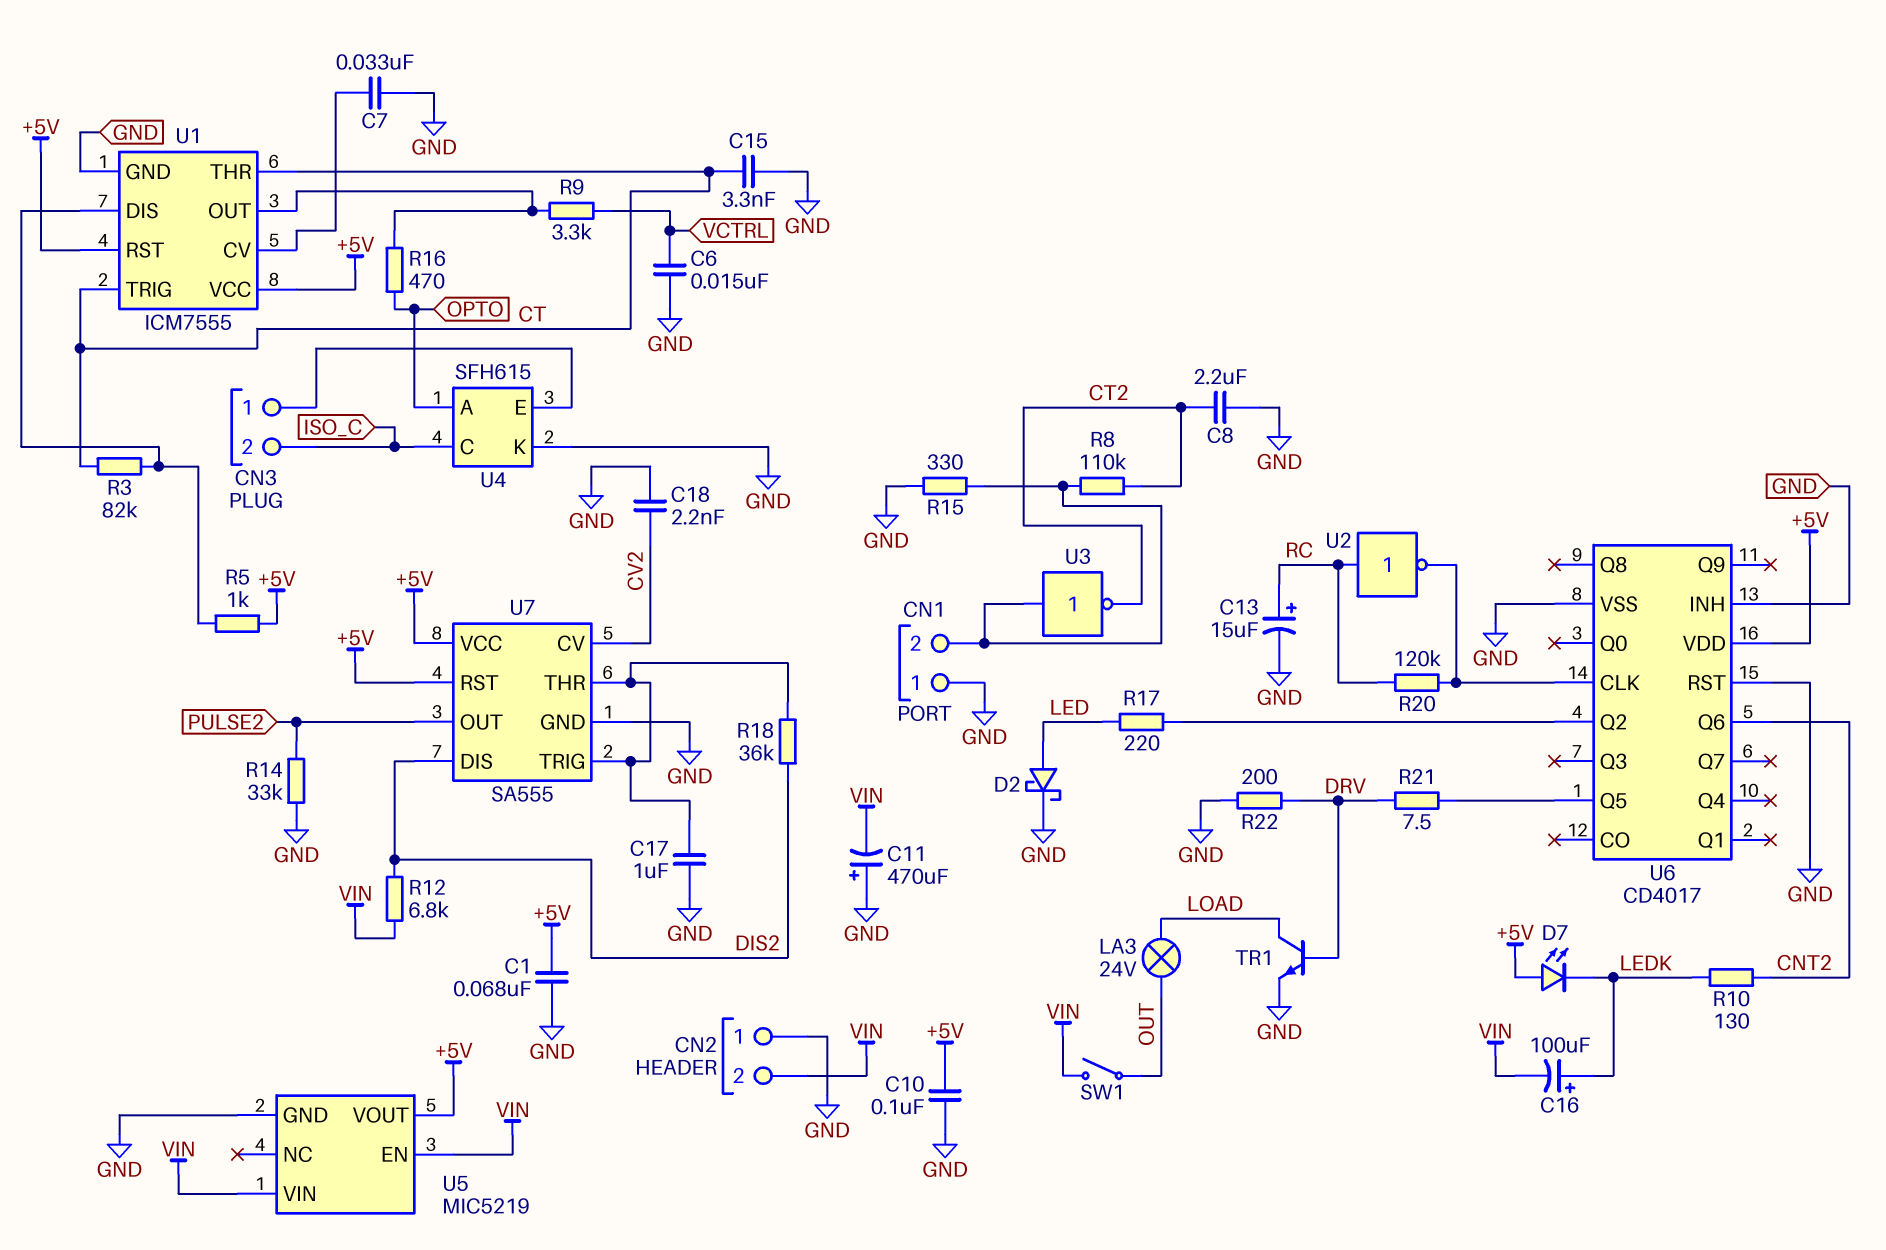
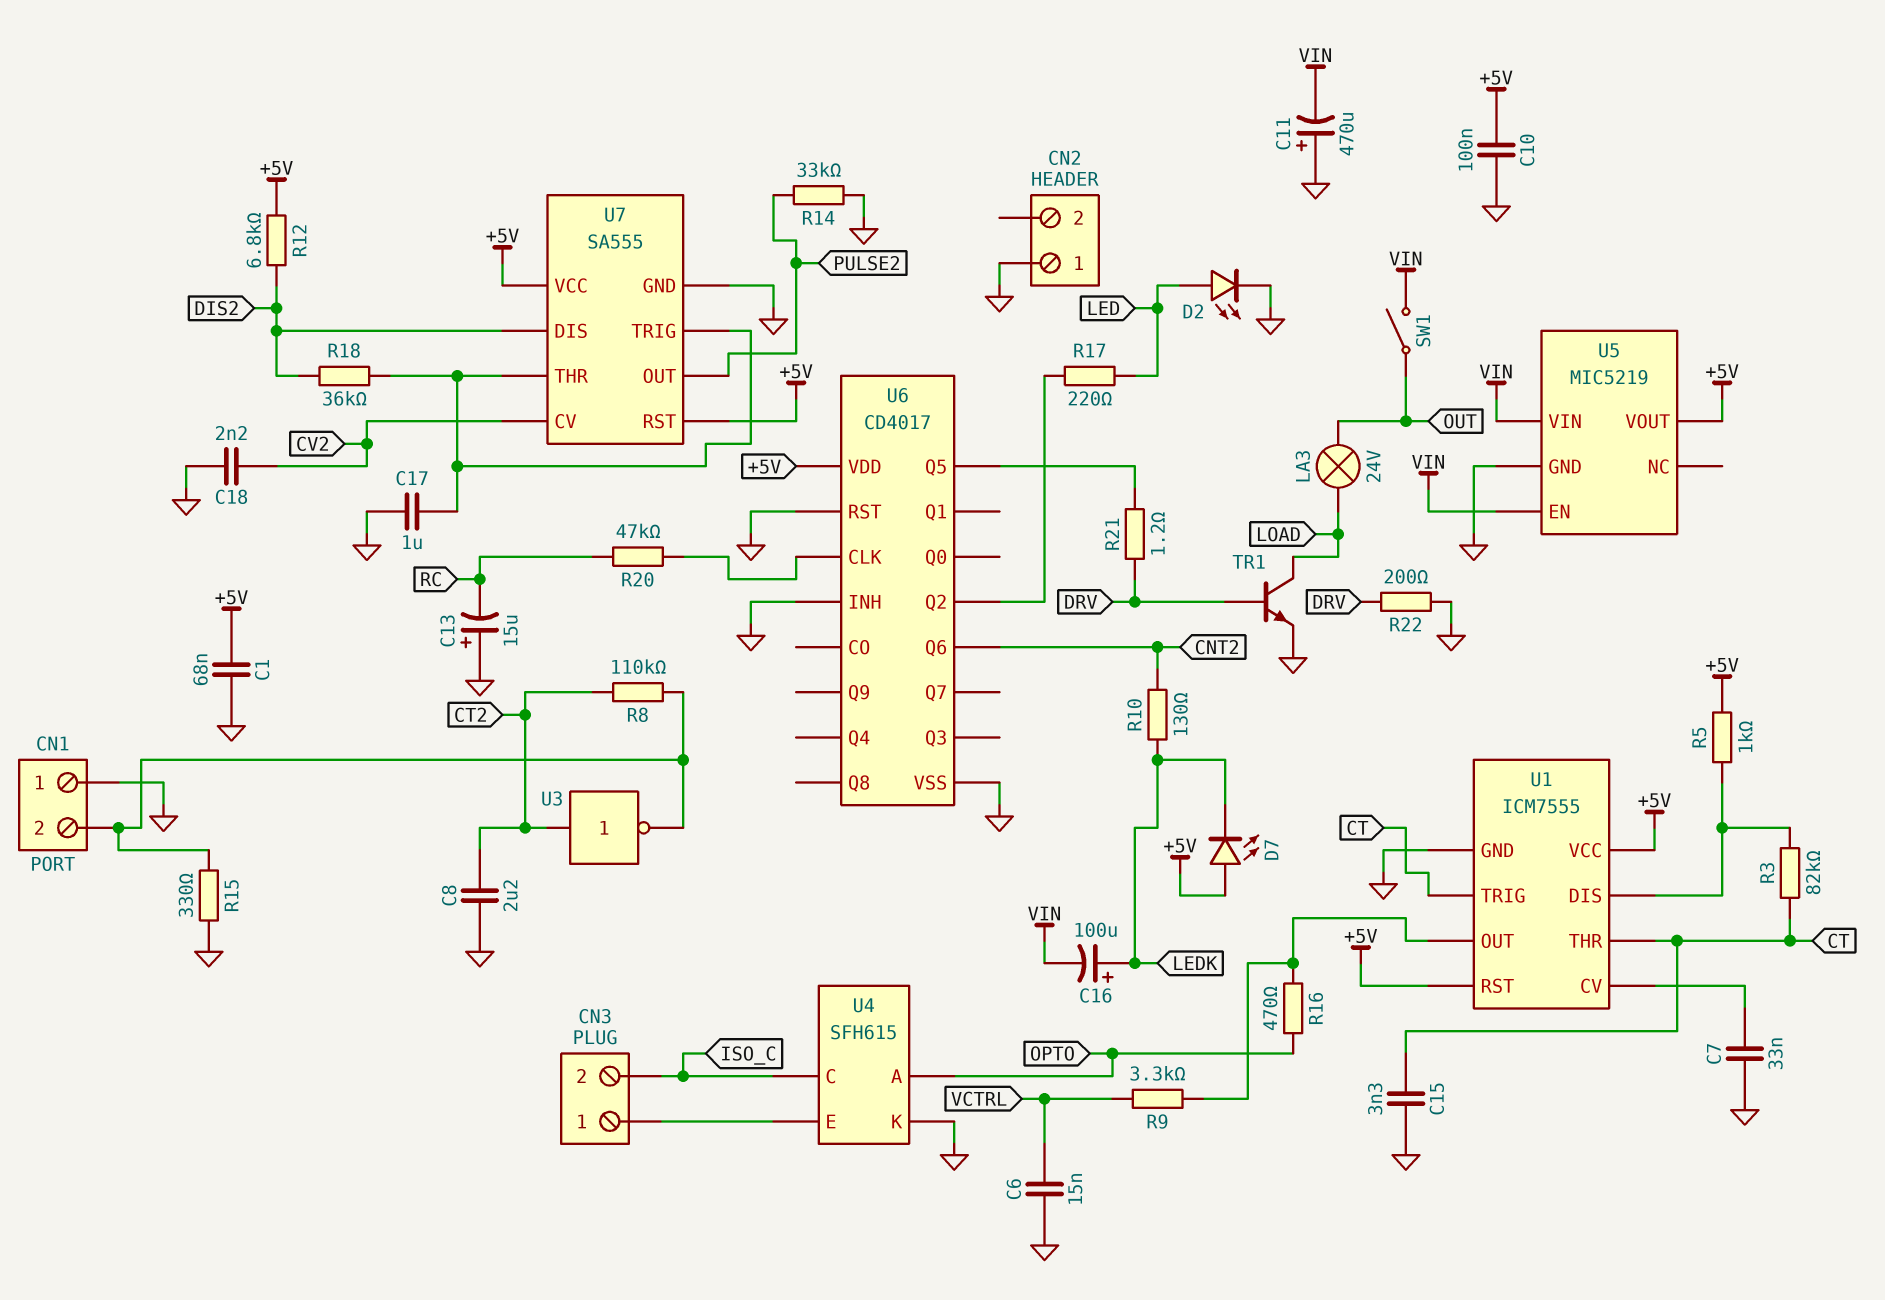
C13: 15uF (plus RC, minus GND) -> 15uF (plus GND, minus RC)
CN2 pin 2: VIN -> none
D2: schottky (A LED, K GND) -> LED (A LED, K GND)
R12: 6.8k (DIS2, VIN) -> 6.8k (+5V, DIS2)
R20: 120k (RC, U6/CLK) -> 47k (RC, U6/CLK)
R21: 7.5 (DRV, U6/Q5) -> 1.2 (DRV, U6/Q5)
U2: NOT (in RC, out U6/CLK) -> none
U3: NOT (in CN1/2, out CT2) -> NOT (in CT2, out CN1/2)

